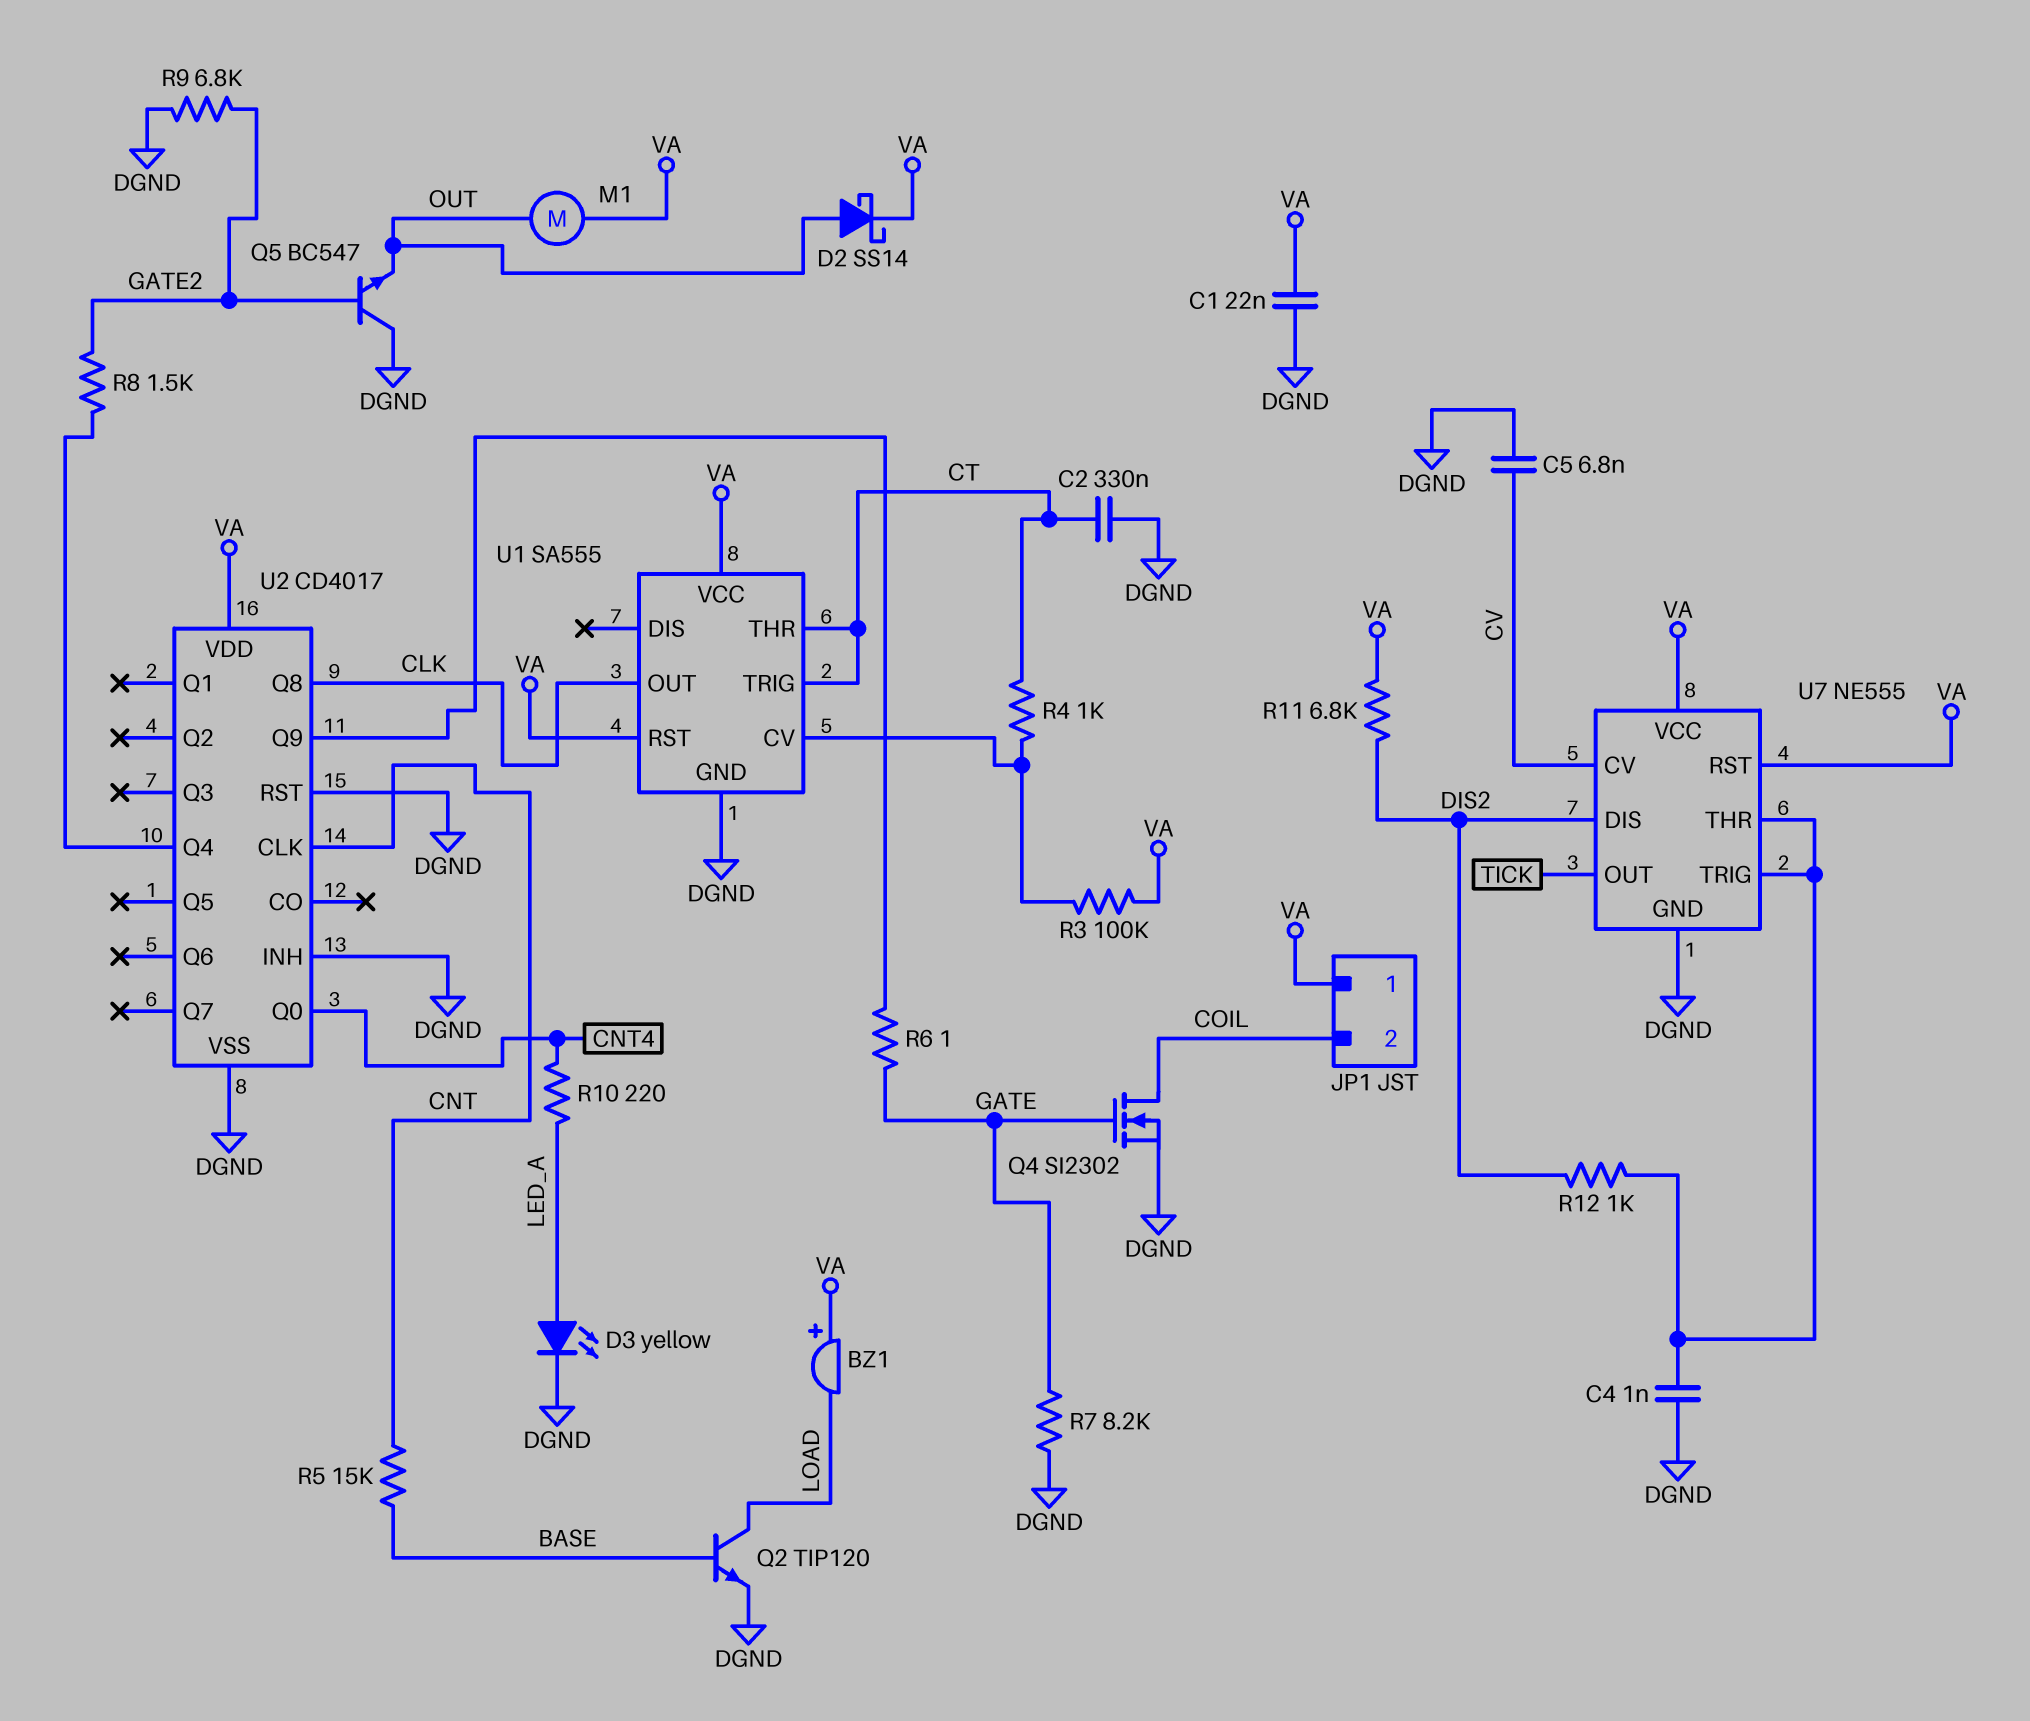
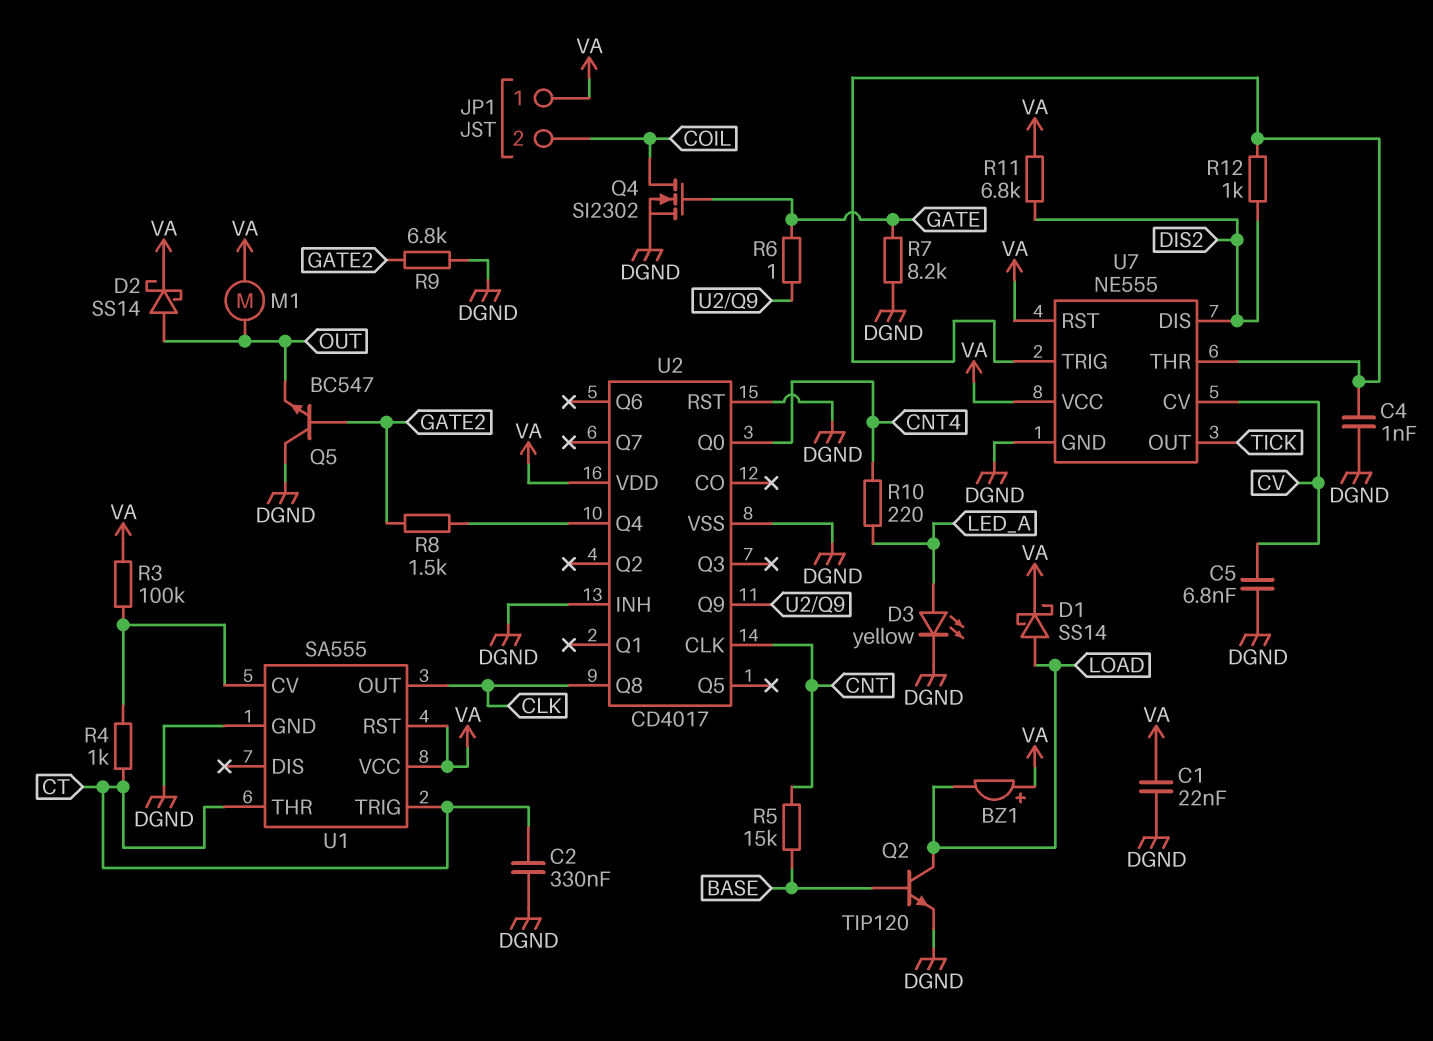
D1: none -> schottky SS14 (A LOAD, K VA)

